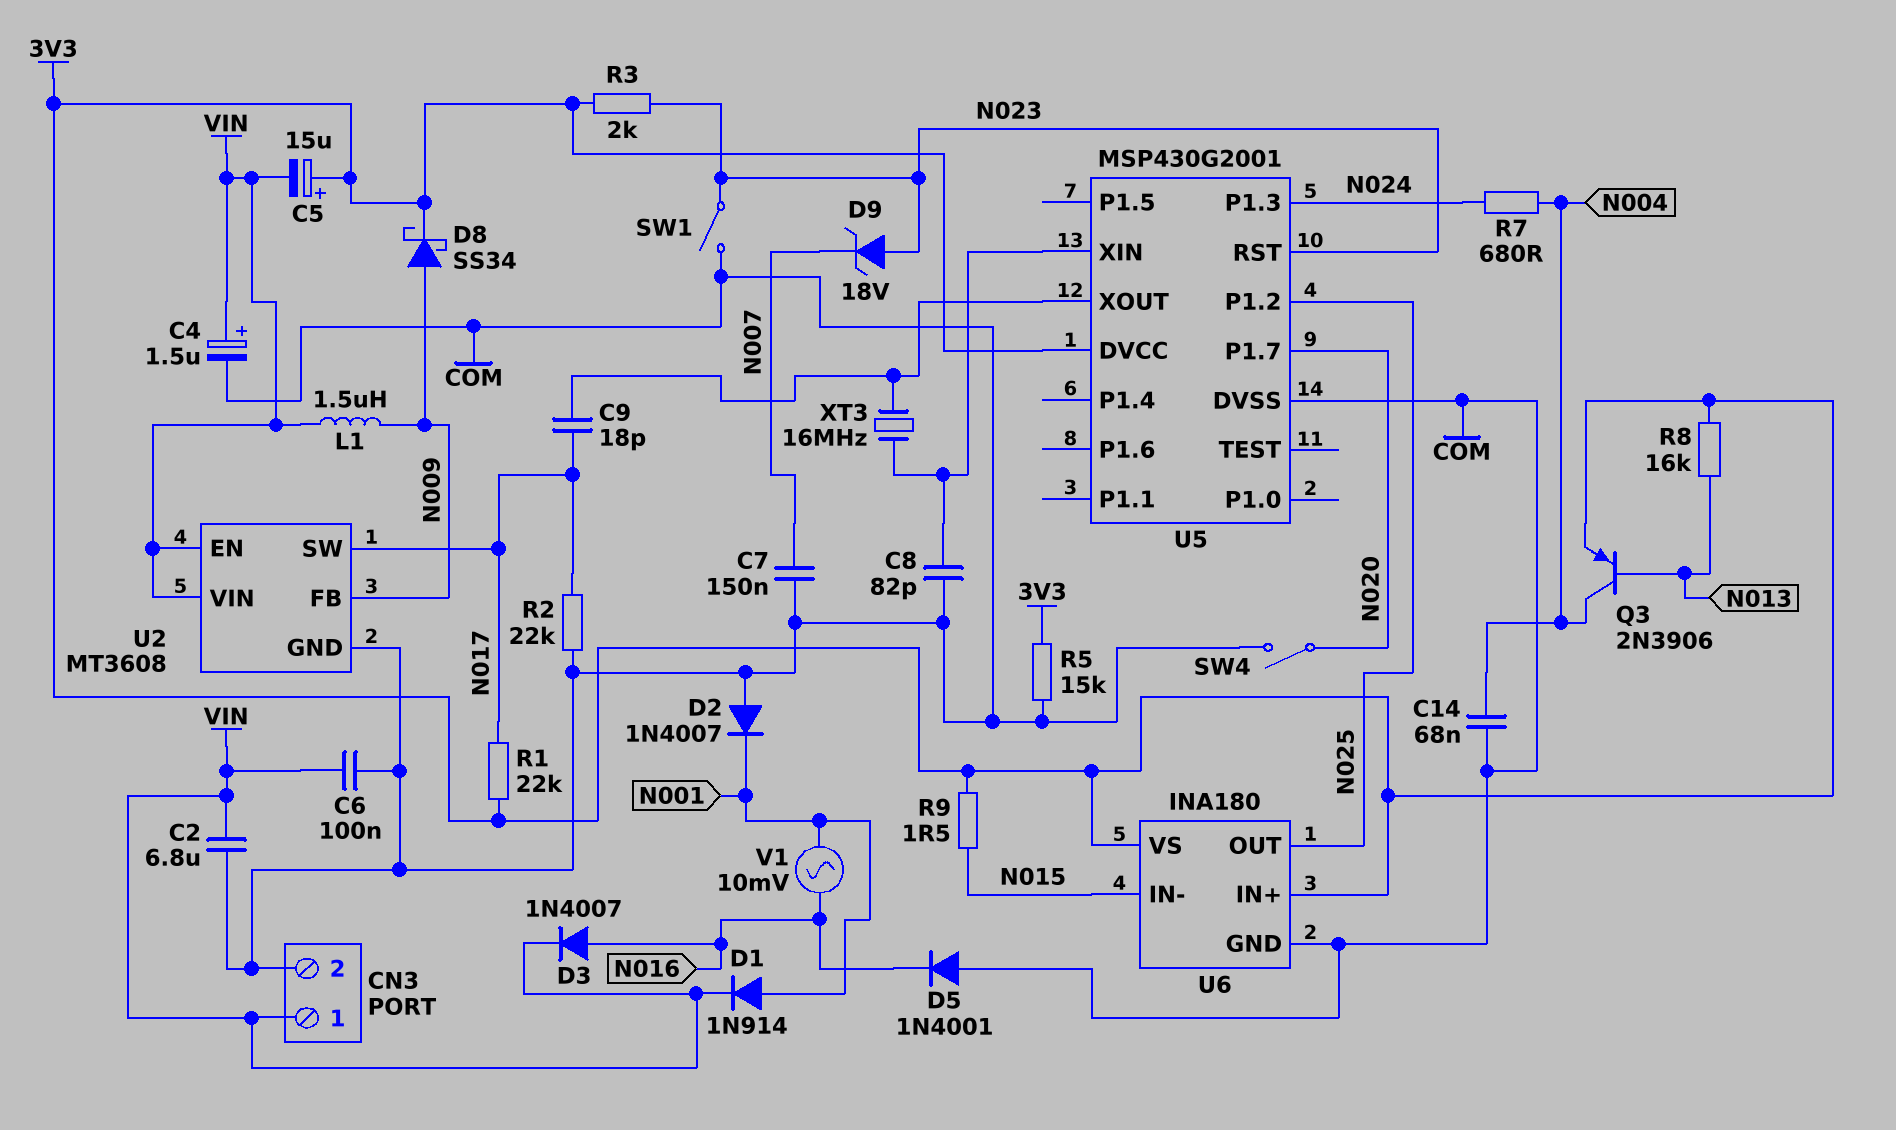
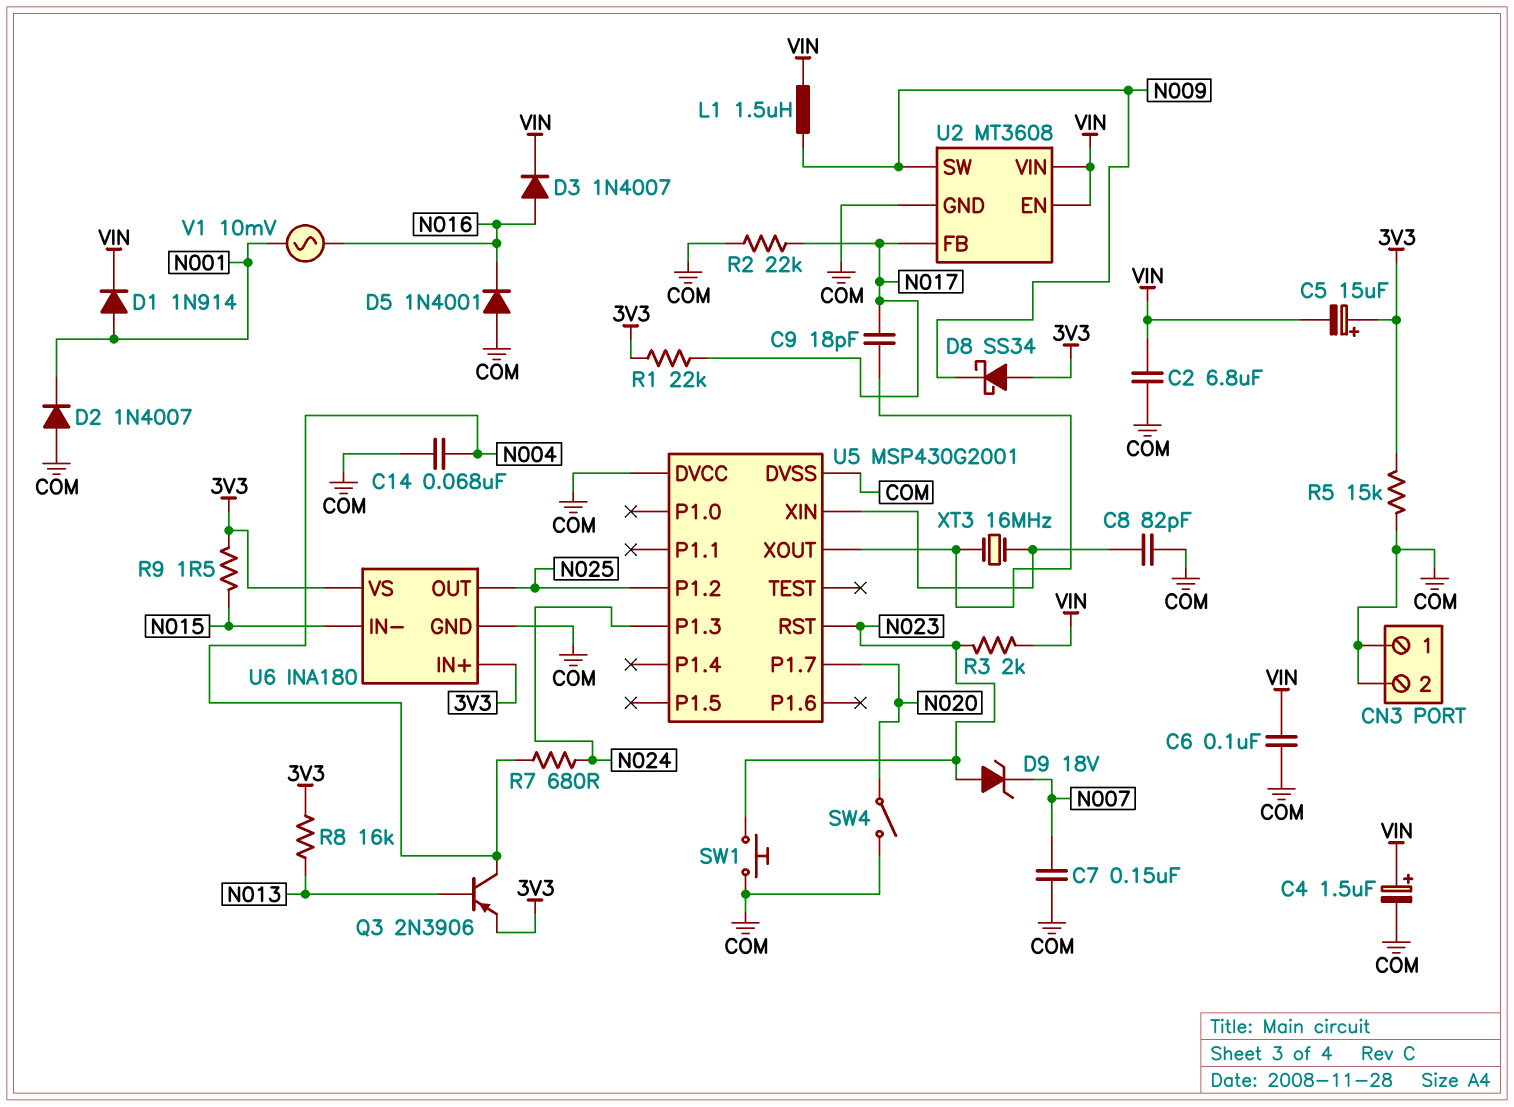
CN3 pin 1: VIN -> COM
D8: schottky SS34 (A N009, K 3V3) -> schottky SS34 (A 3V3, K N009)
R3: 2k (3V3, N023) -> 2k (N023, VIN)
SW1: switch (COM, N023) -> button (COM, N023)
U2 pin FB: N009 -> N017
U2 pin SW: N017 -> N009
U5 pin DVCC: 3V3 -> COM

